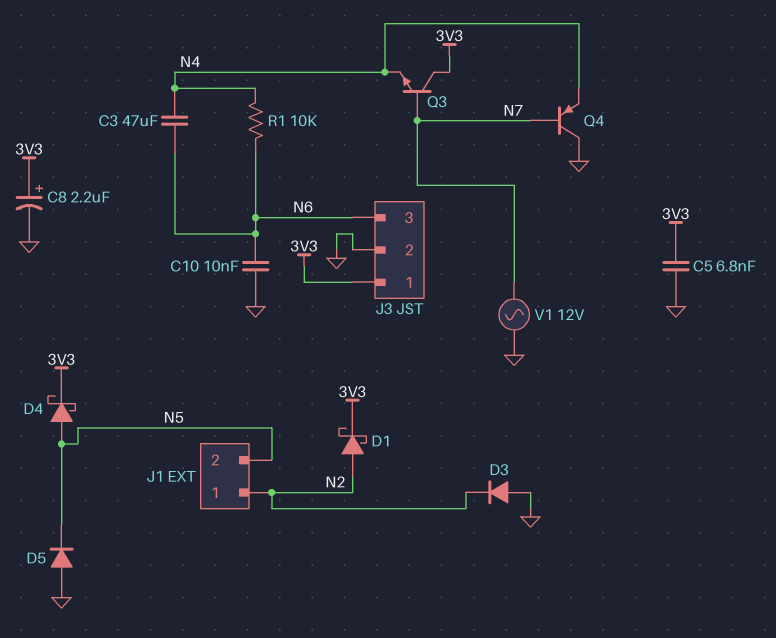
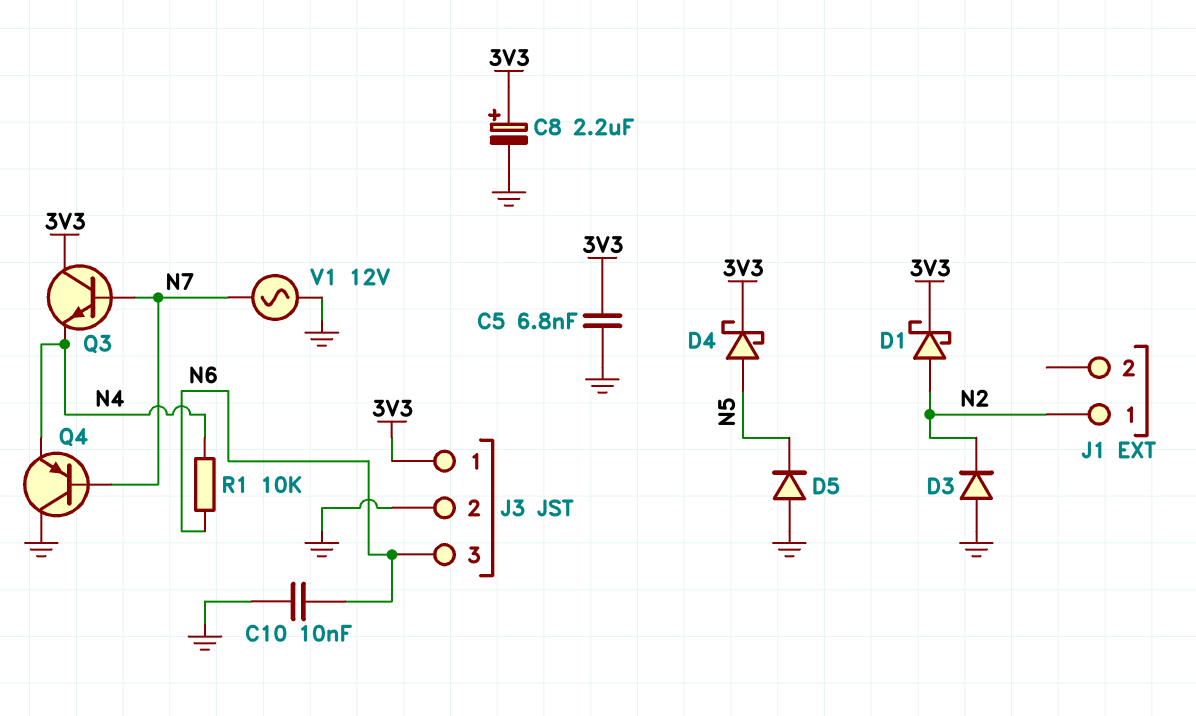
C3: 47uF (N4, N6) -> none
J1 pin 2: N5 -> none

